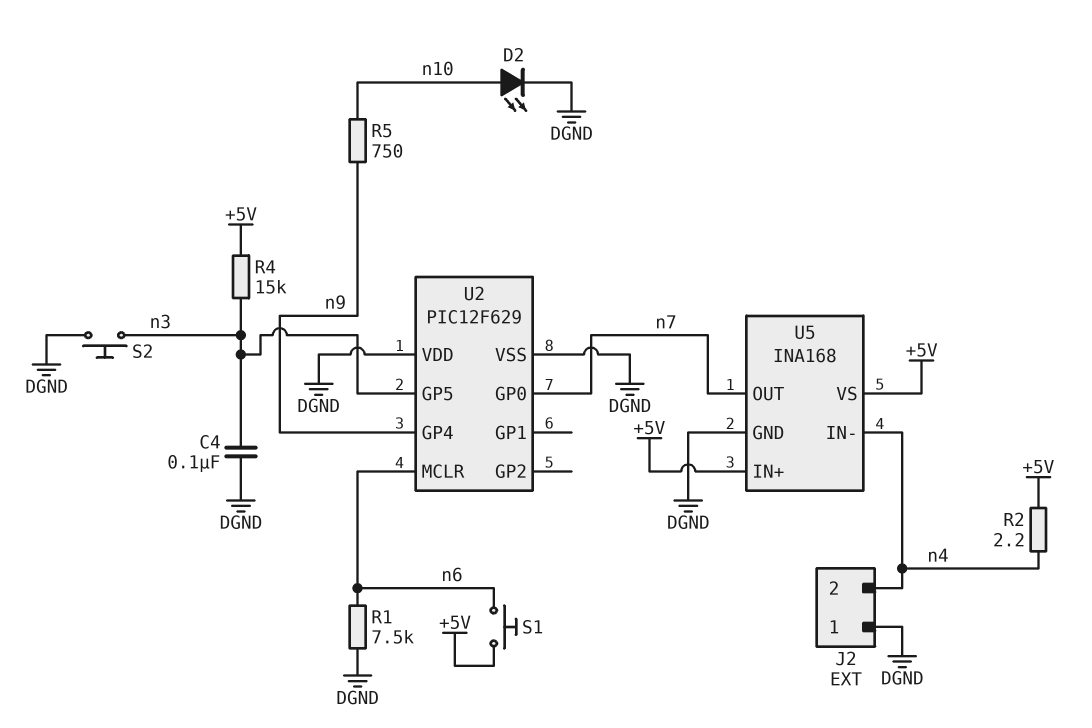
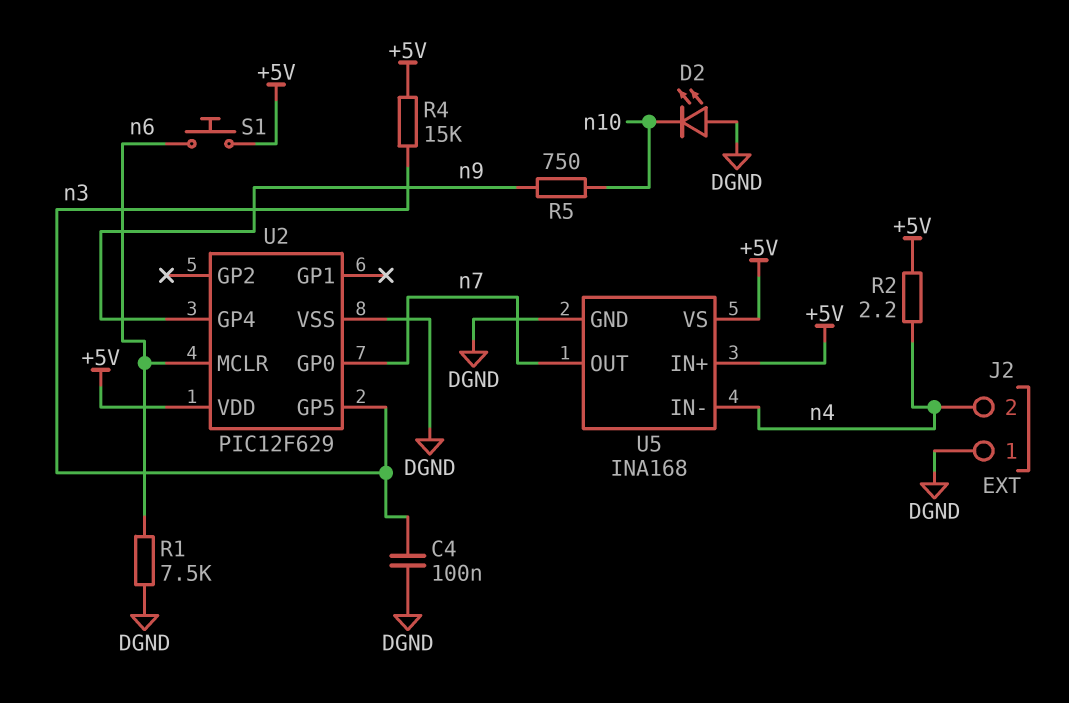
D2: LED (A n10, K DGND) -> LED (A DGND, K n10)
S2: button (DGND, n3) -> none
U2 pin VDD: DGND -> +5V

